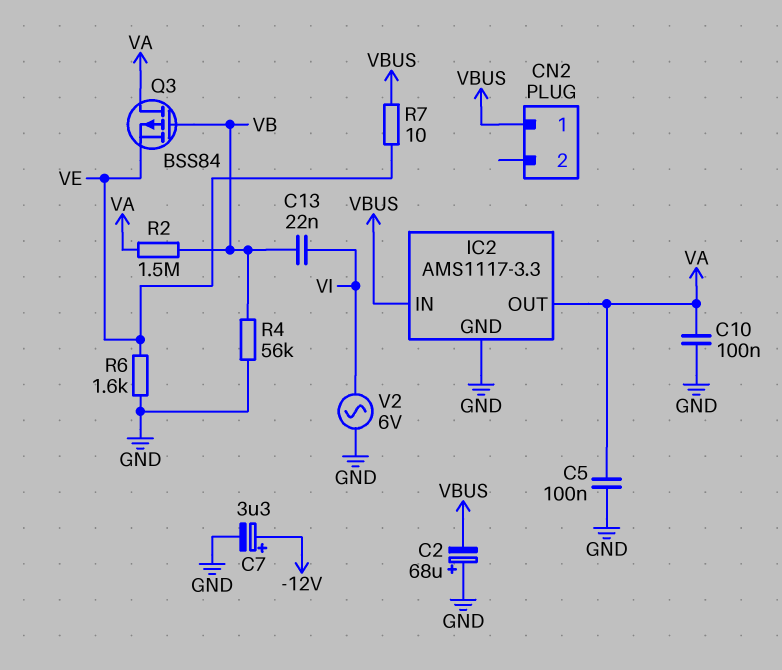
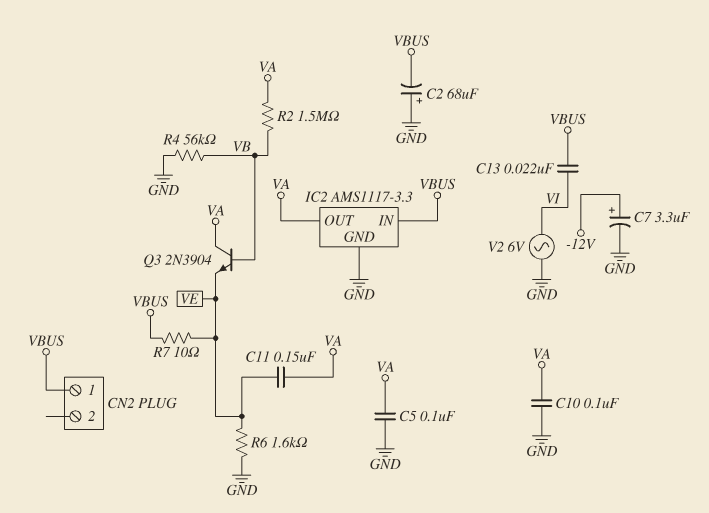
C11: none -> 150nF (VA, VE)
C13: 22nF (VB, VI) -> 22nF (VBUS, VI)
Q3: PMOS BSS84 (G VB, D VA, S VE) -> NPN 2N3904 (B VB, C VA, E VE)

